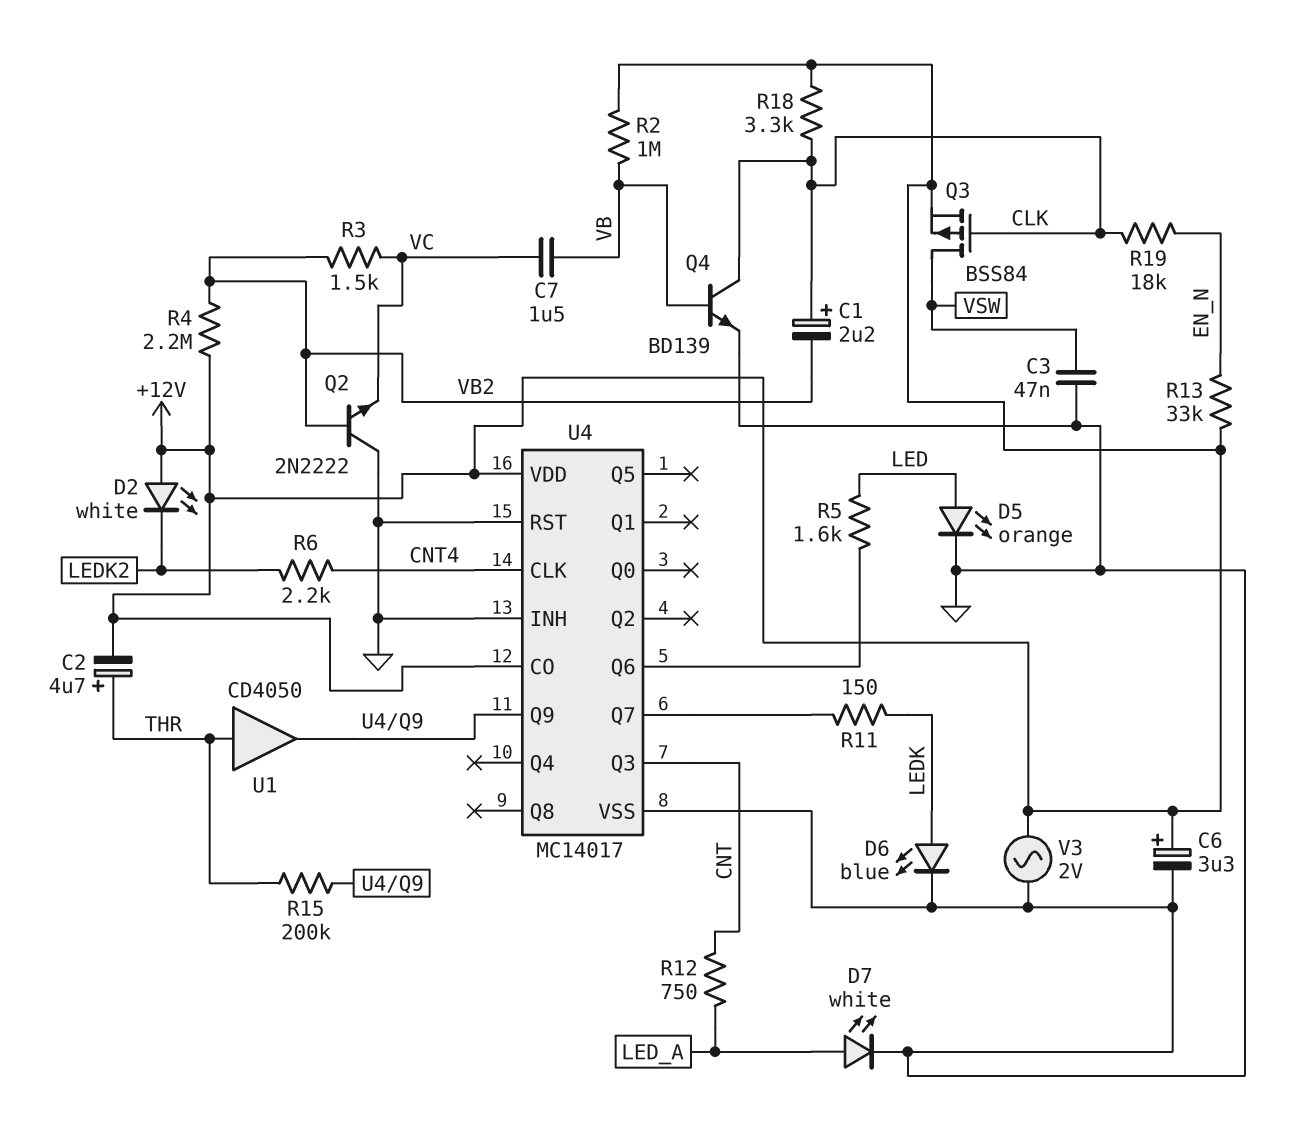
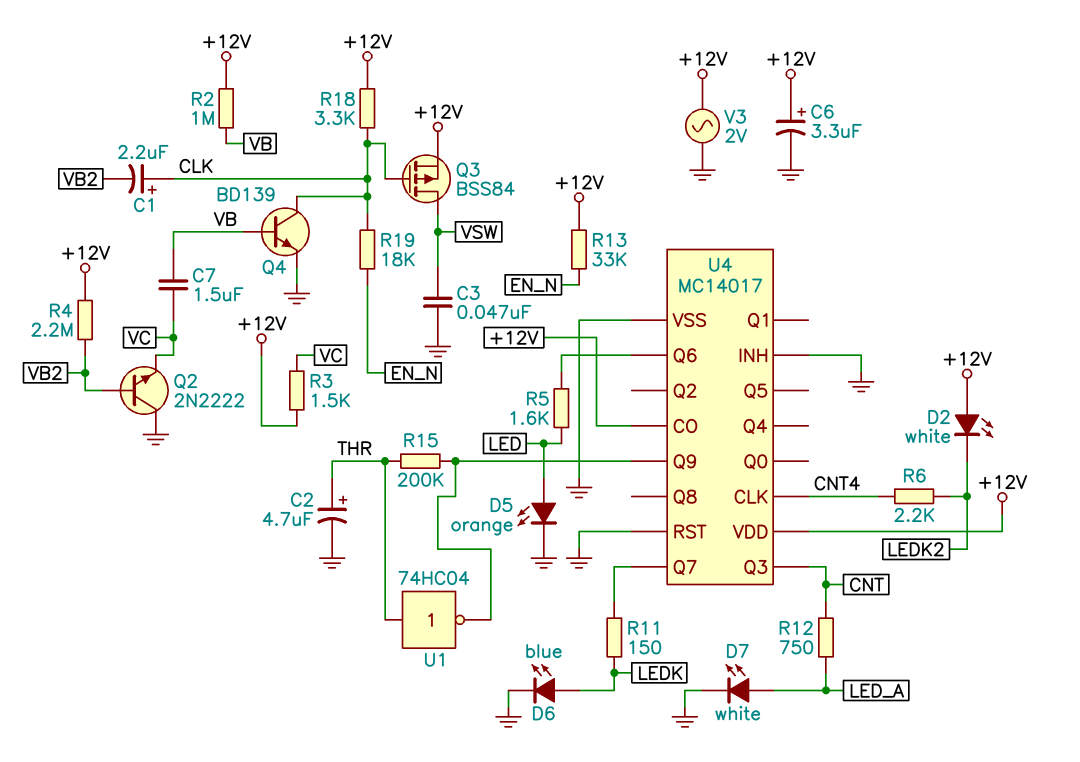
C2: 4.7uF (plus THR, minus +12V) -> 4.7uF (plus THR, minus GND)
R3: 1.5k (VB2, VC) -> 1.5k (+12V, VC)
U1: buffer CD4050 (in THR, out U4/Q9) -> NOT 74HC04 (in THR, out U4/Q9)

